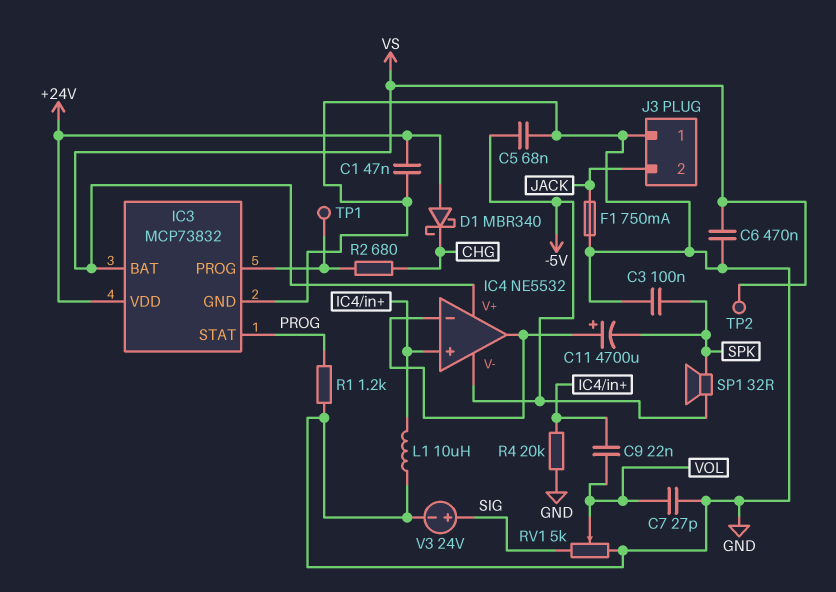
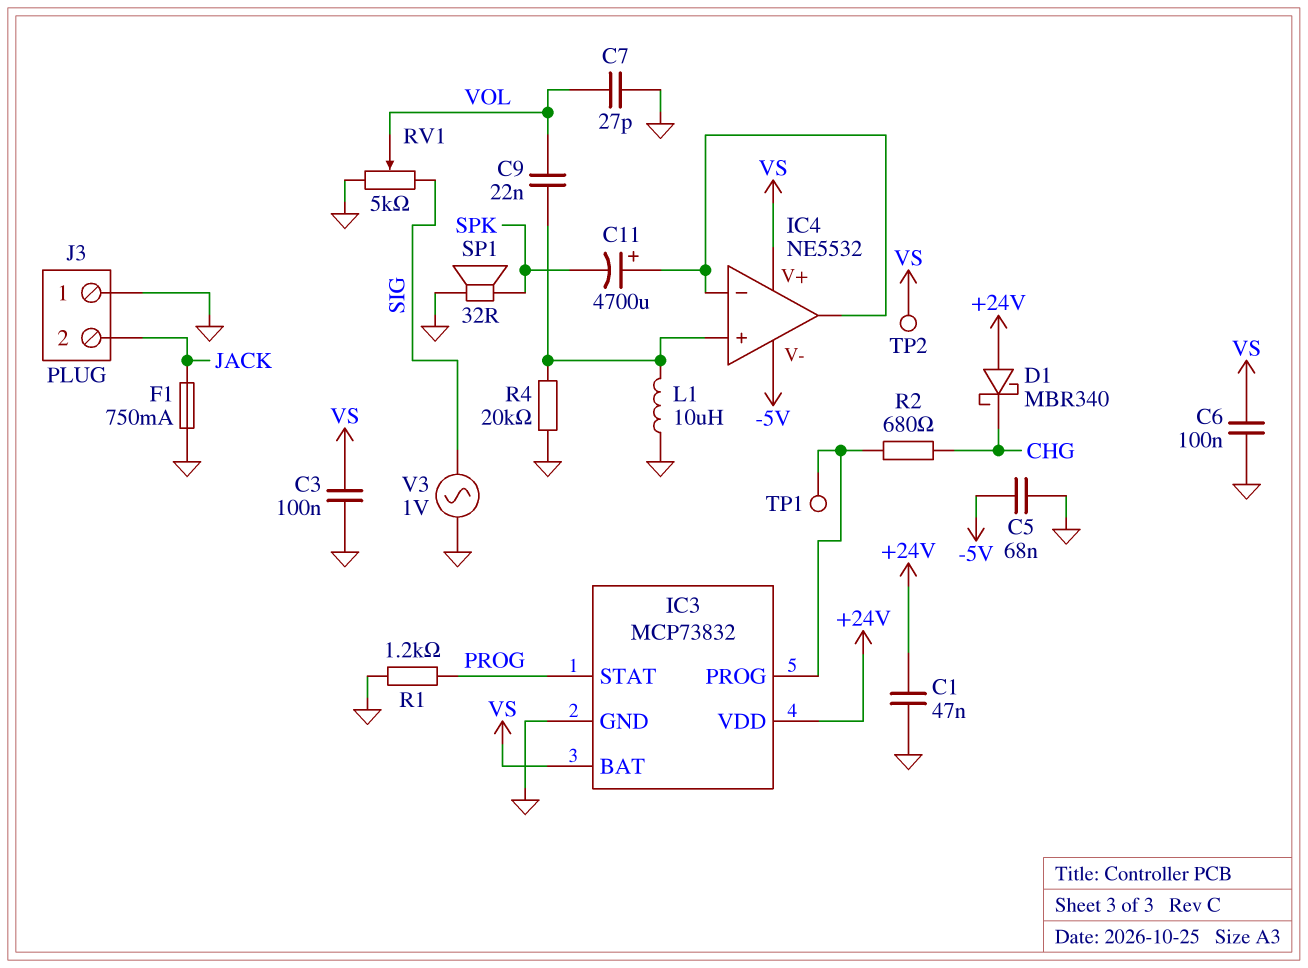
C3: 100nF (GND, SPK) -> 100nF (GND, VS)
C6: 470nF (GND, VS) -> 100nF (GND, VS)
SP1: speaker 32R (-5V, SPK) -> speaker 32R (GND, SPK)
V3: 24V (plus SIG, minus GND) -> AC 1V (GND, SIG)

